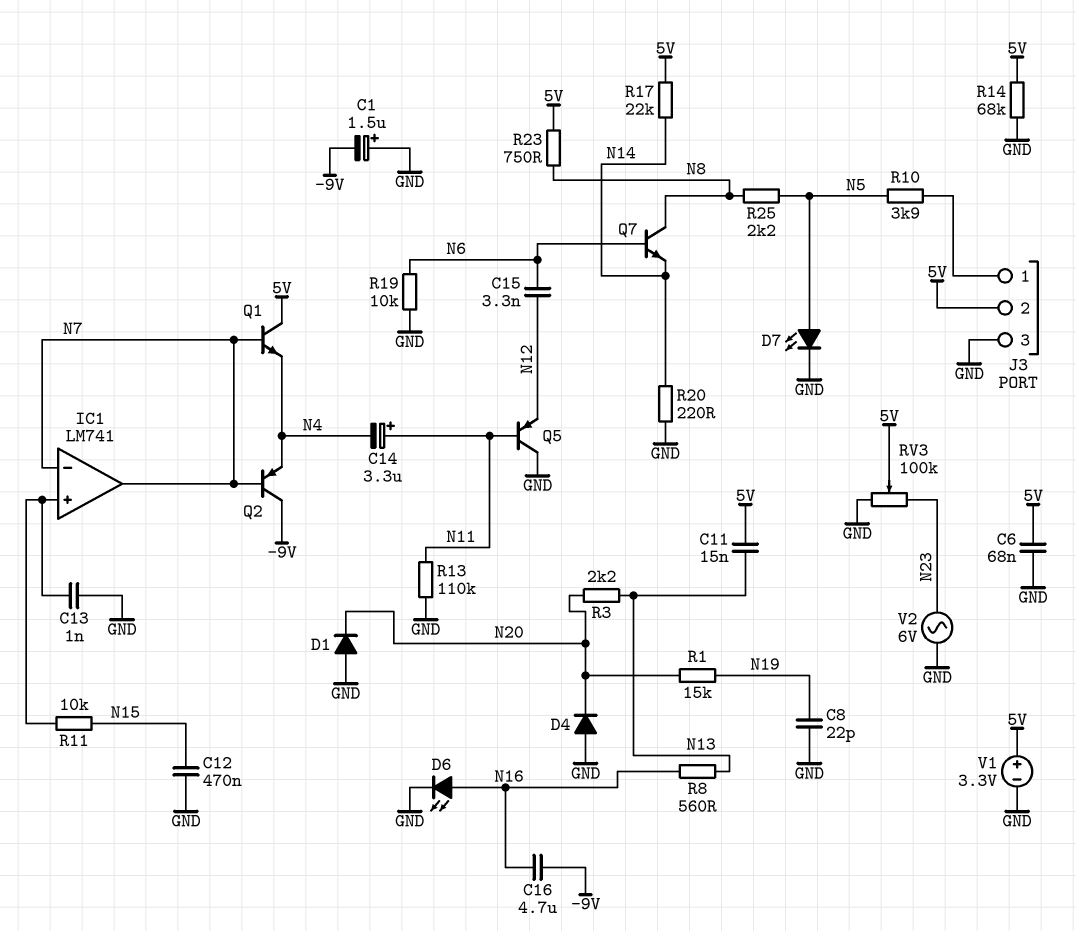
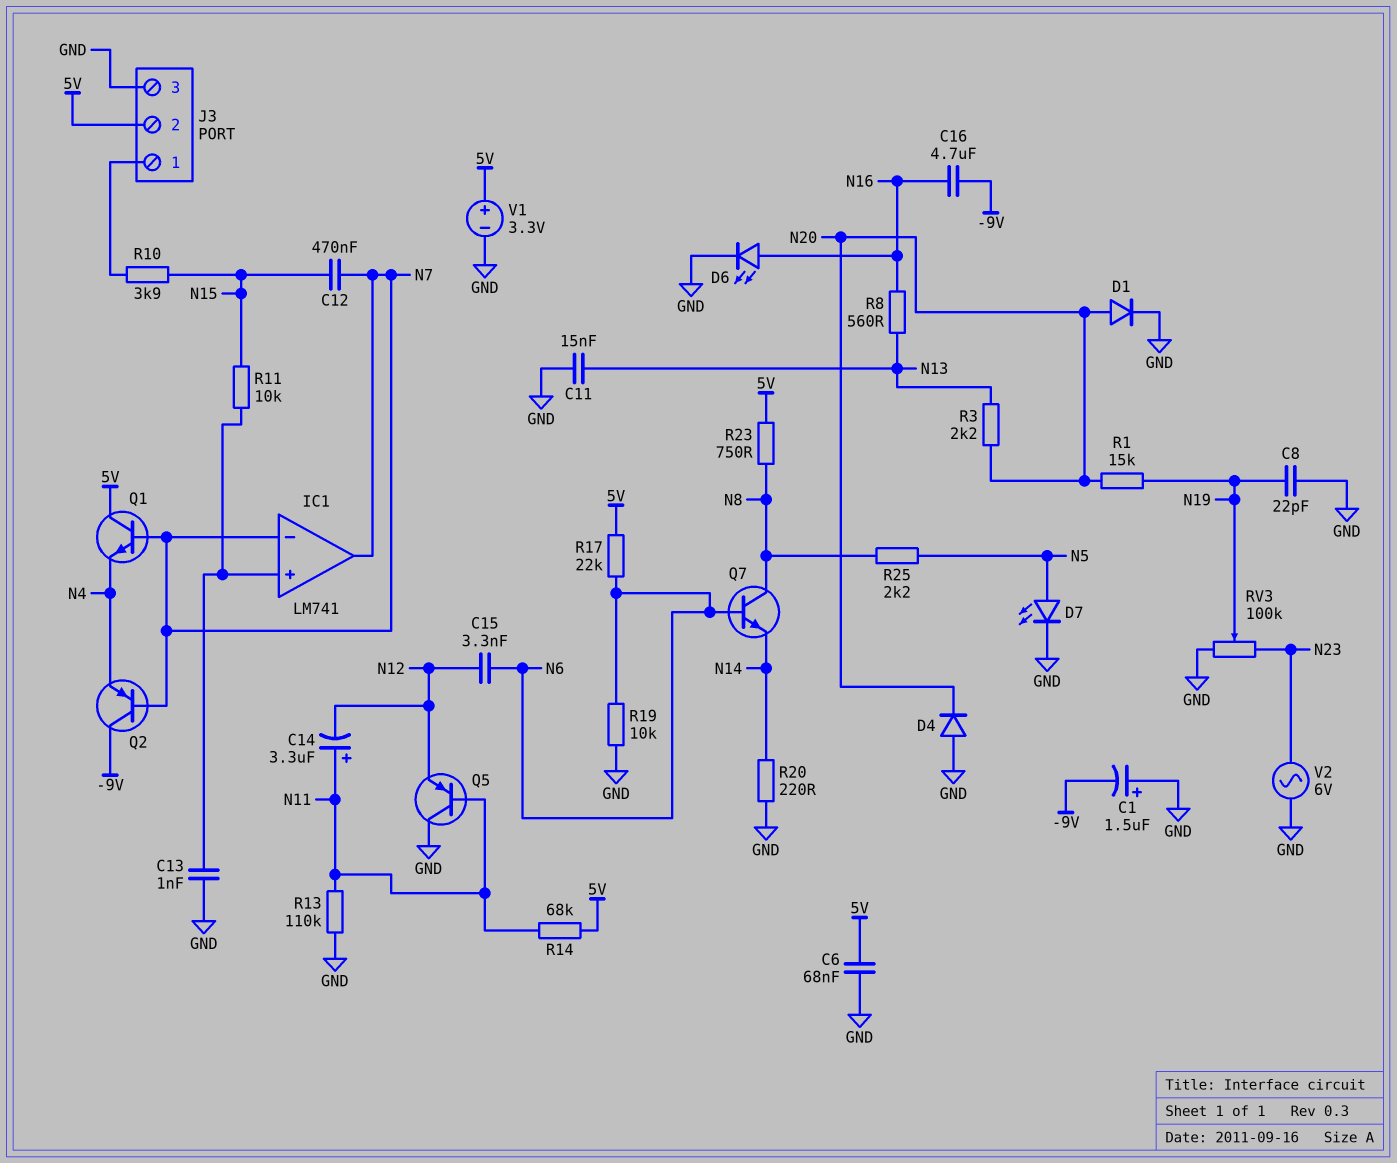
C11: 15nF (5V, N13) -> 15nF (GND, N13)
C12: 470nF (GND, N15) -> 470nF (N7, N15)
C14: 3.3uF (plus N11, minus N4) -> 3.3uF (plus N11, minus N12)
D1: diode (A GND, K N20) -> diode (A N20, K GND)
R10: 3.9k (J3/1, N5) -> 3.9k (J3/1, N15)
R14: 68k (5V, GND) -> 68k (5V, N11)
R17: 22k (5V, N14) -> 22k (5V, N6)
RV3: 100k (GND, N23, wiper 5V) -> 100k (GND, N23, wiper N19)

